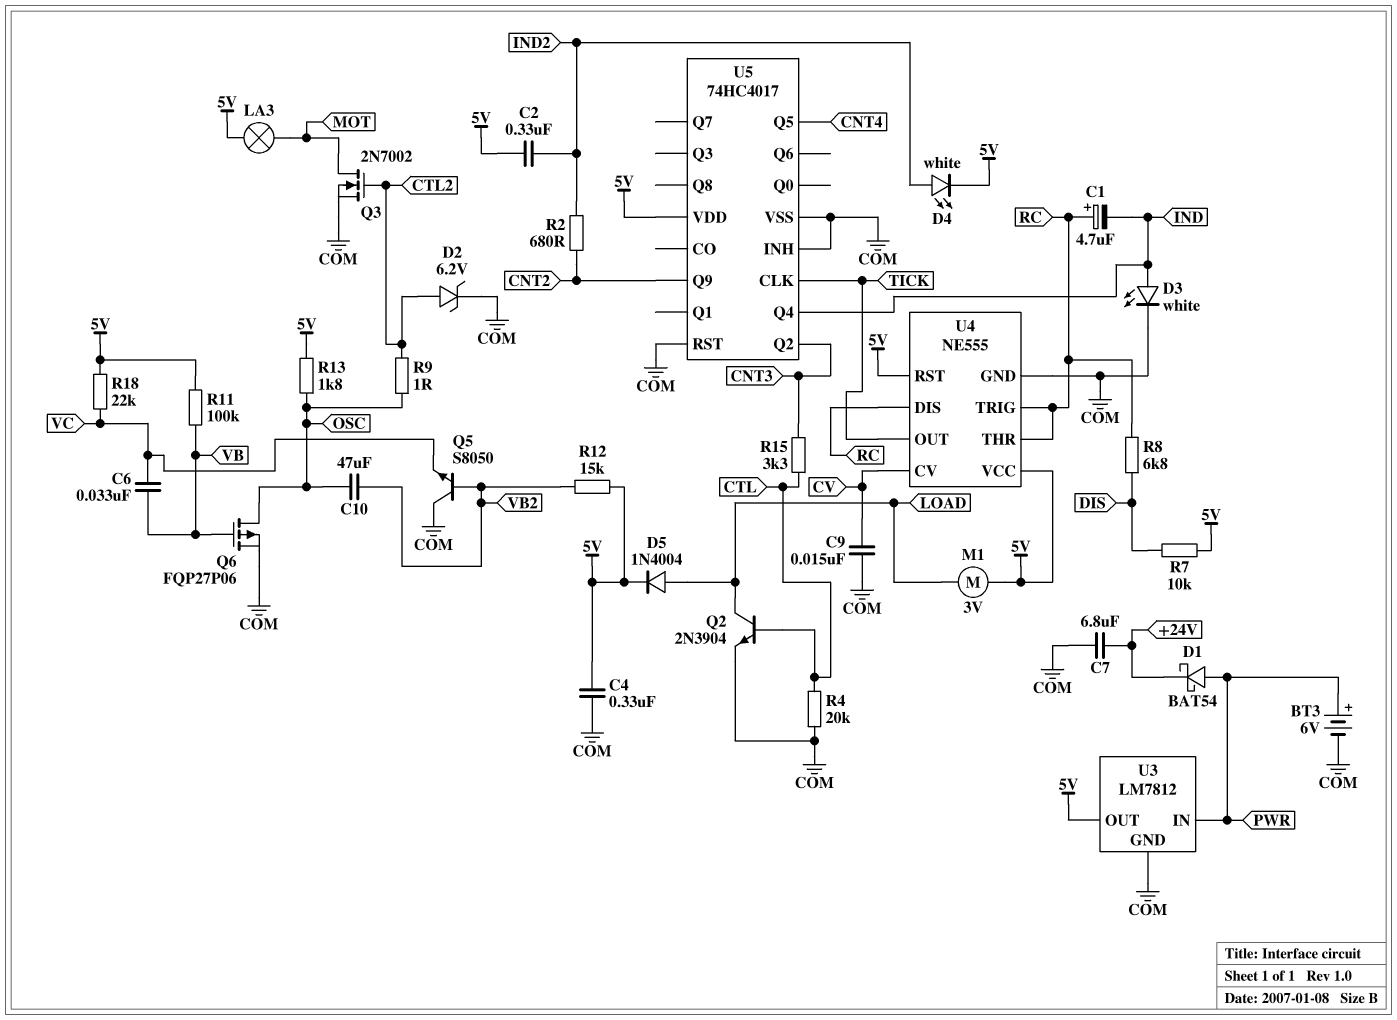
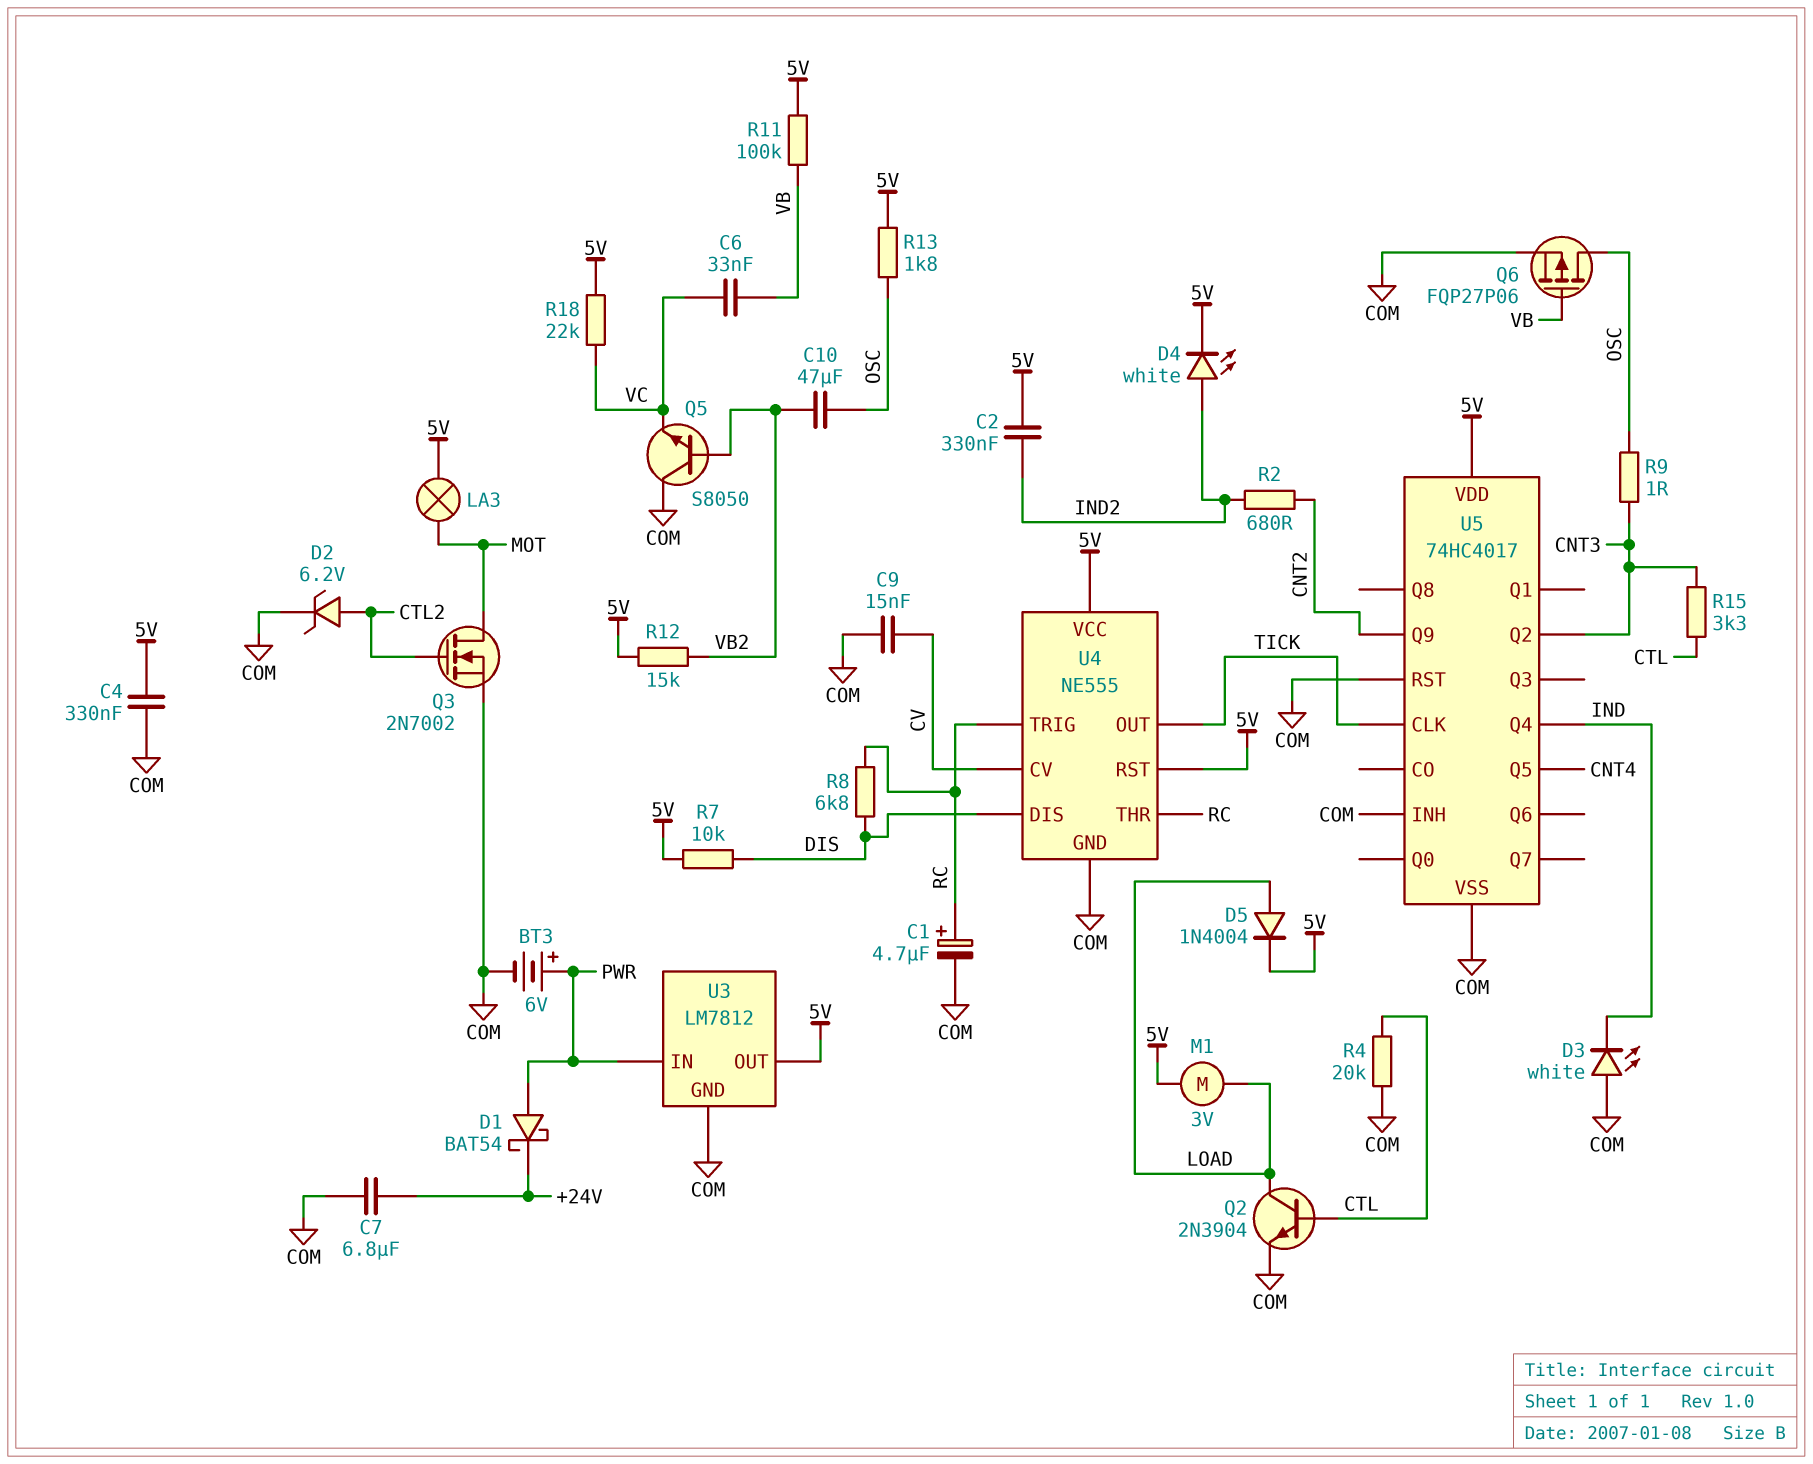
C1: 4.7uF (plus RC, minus IND) -> 4.7uF (plus RC, minus COM)
D3: LED white (A IND, K COM) -> LED white (A COM, K IND)
R9: 1 (CTL2, OSC) -> 1 (CNT3, OSC)
U4 pin DIS: RC -> DIS

